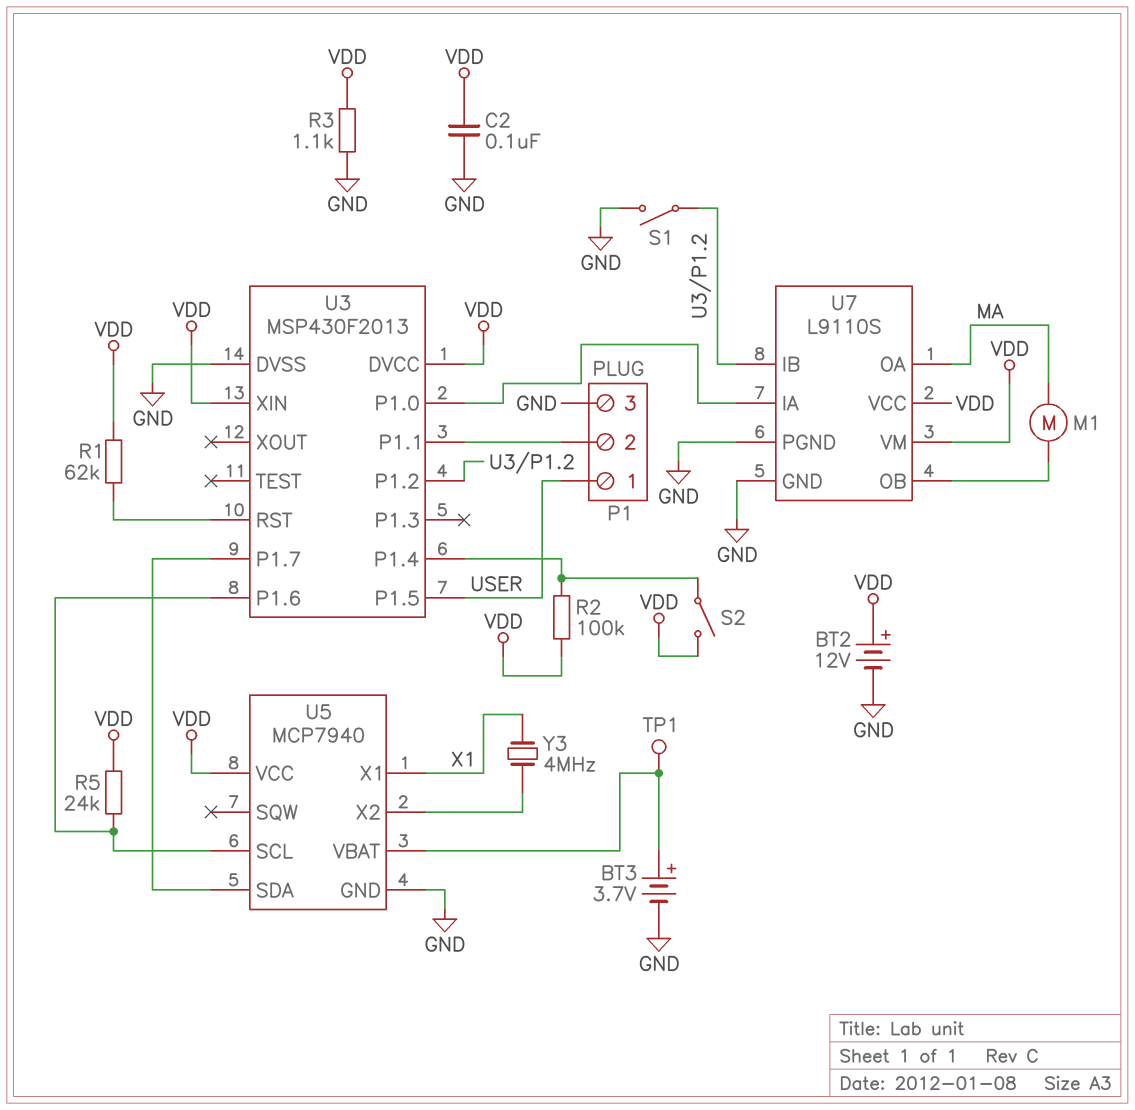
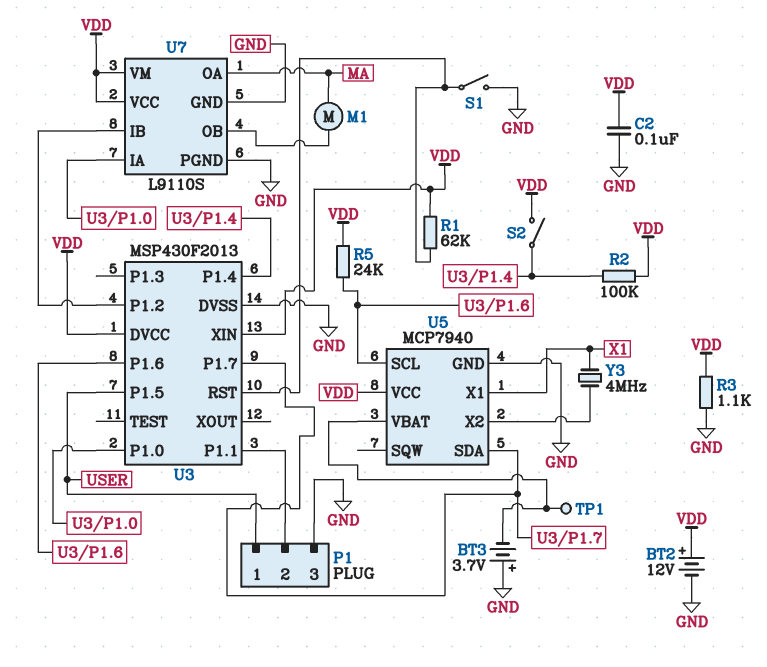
BT3: 3.7V (plus U5/VBAT, minus GND) -> 3.7V (plus GND, minus U5/VBAT)
S1: switch (GND, U3/P1.2) -> switch (GND, U3/RST)

